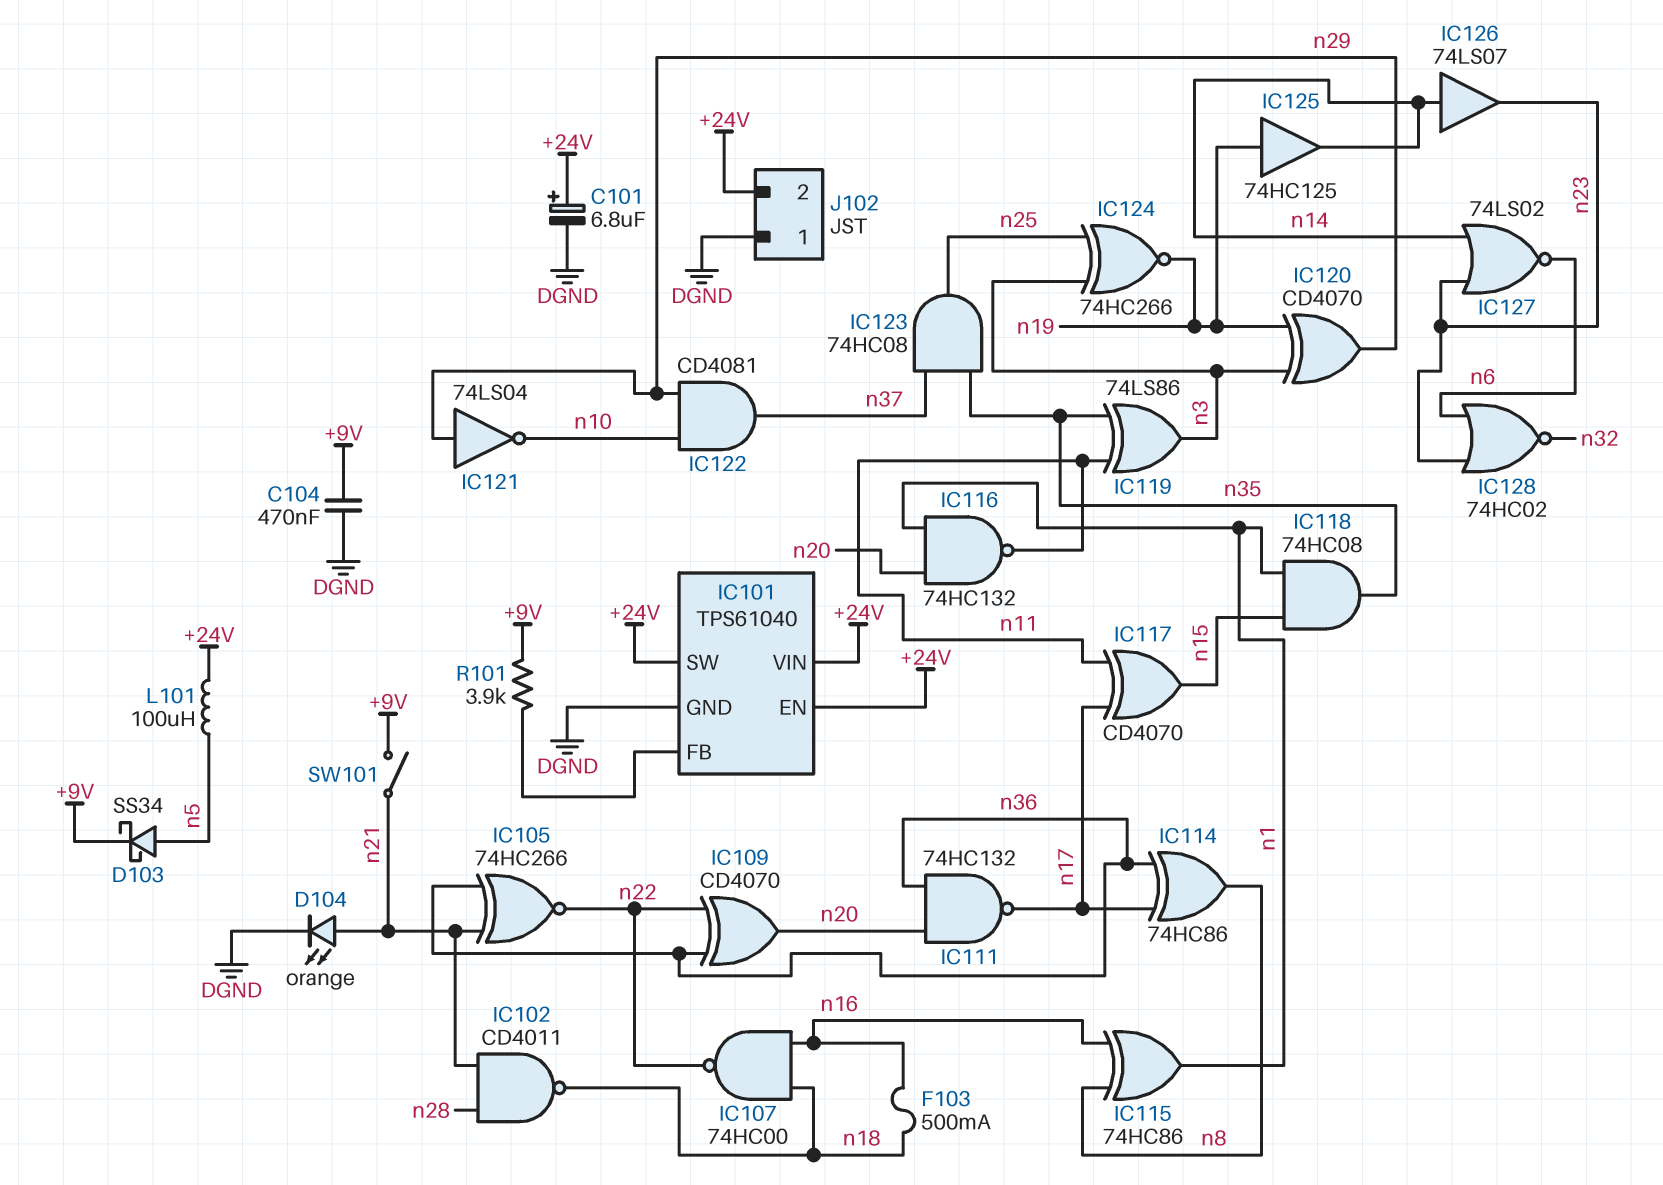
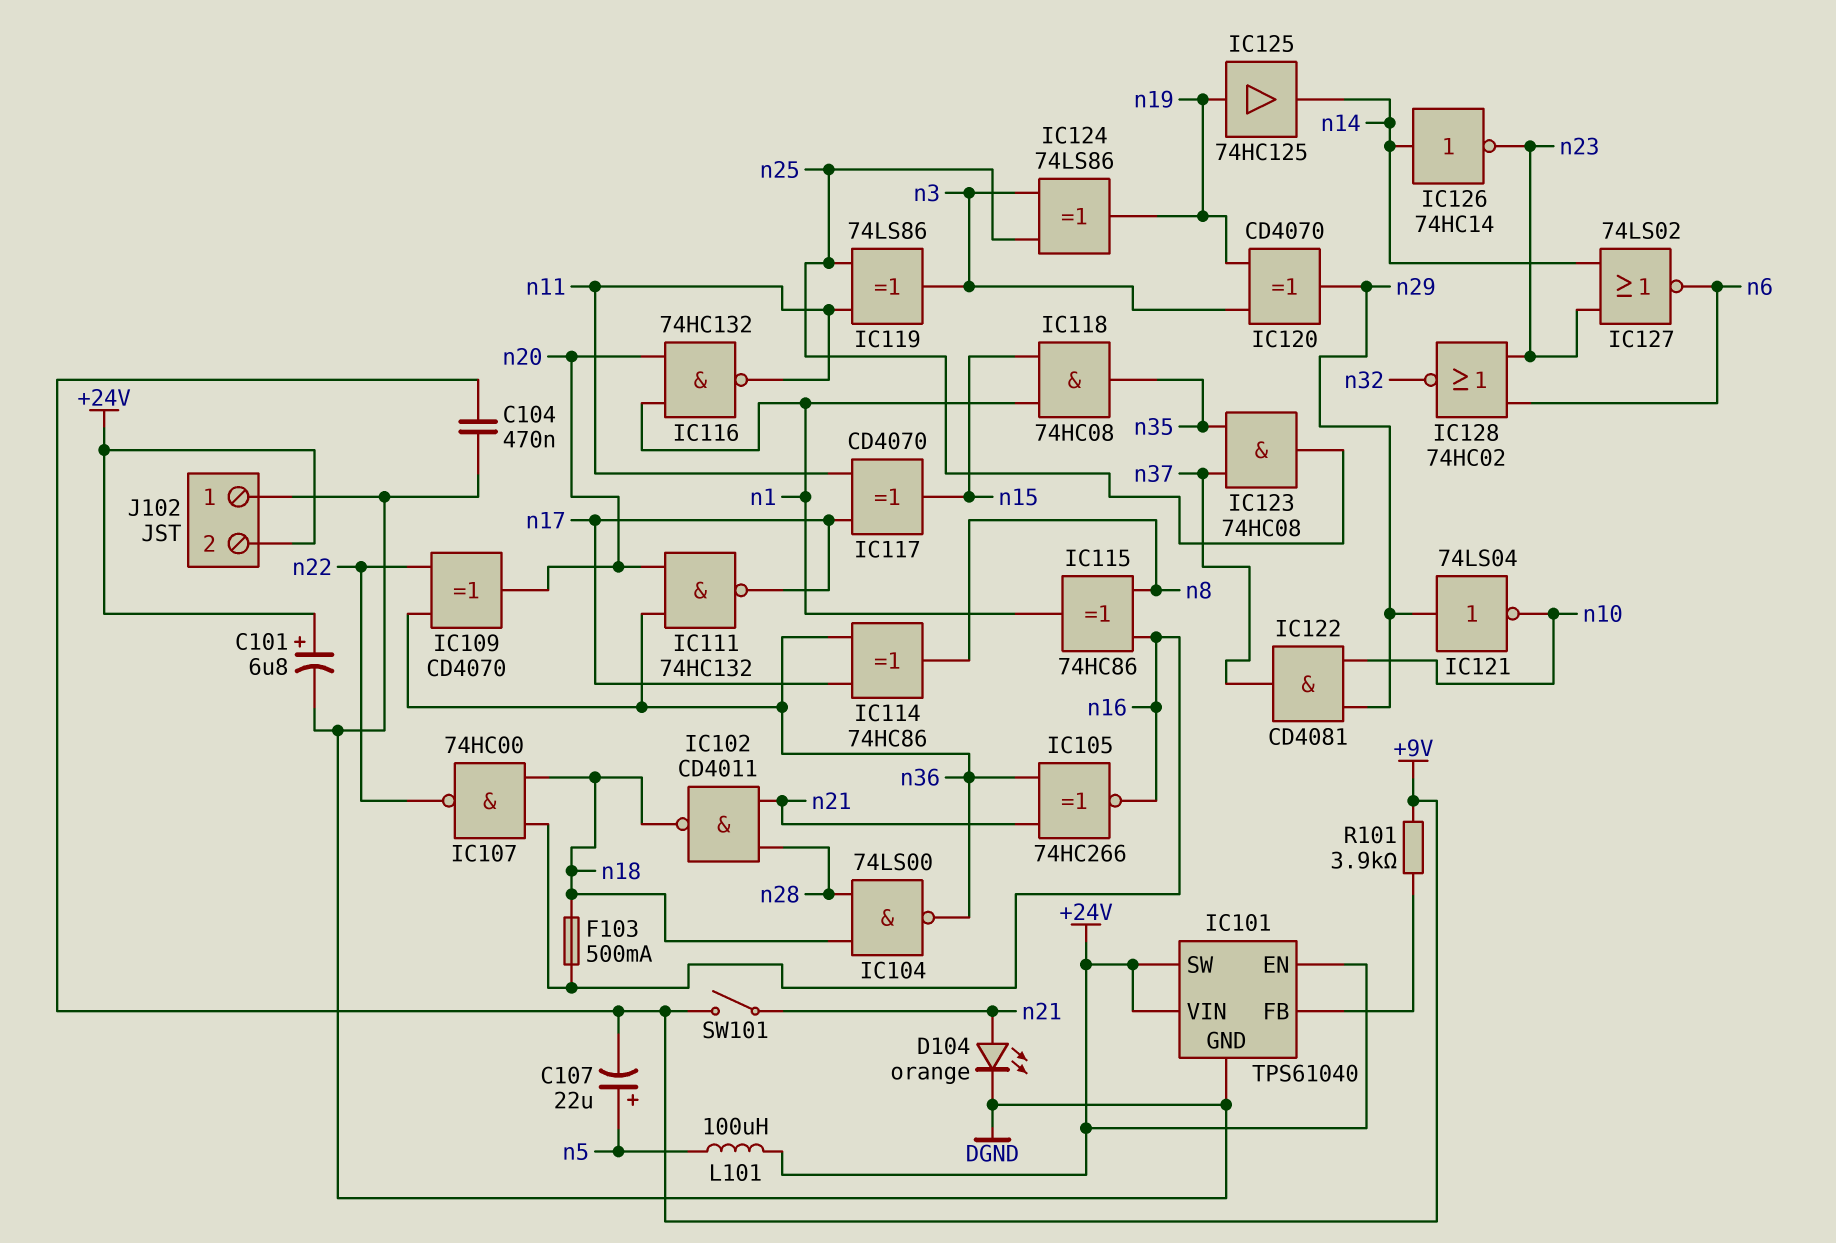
C107: none -> 22uF (plus n5, minus +9V)
D103: schottky SS34 (A n5, K +9V) -> none
IC104: none -> NAND 74LS00 (in n18, in n28, out n36)
IC105: XNOR 74HC266 (in n21, in n36, out n22) -> XNOR 74HC266 (in n21, in n36, out n16)
IC119: XOR 74LS86 (in n11, in n35, out n3) -> XOR 74LS86 (in n11, in n25, out n3)
IC124: XNOR 74HC266 (in n3, in n25, out n19) -> XOR 74LS86 (in n3, in n25, out n19)
IC126: buffer 74LS07 (in n14, out n23) -> NOT 74HC14 (in n14, out n23)

